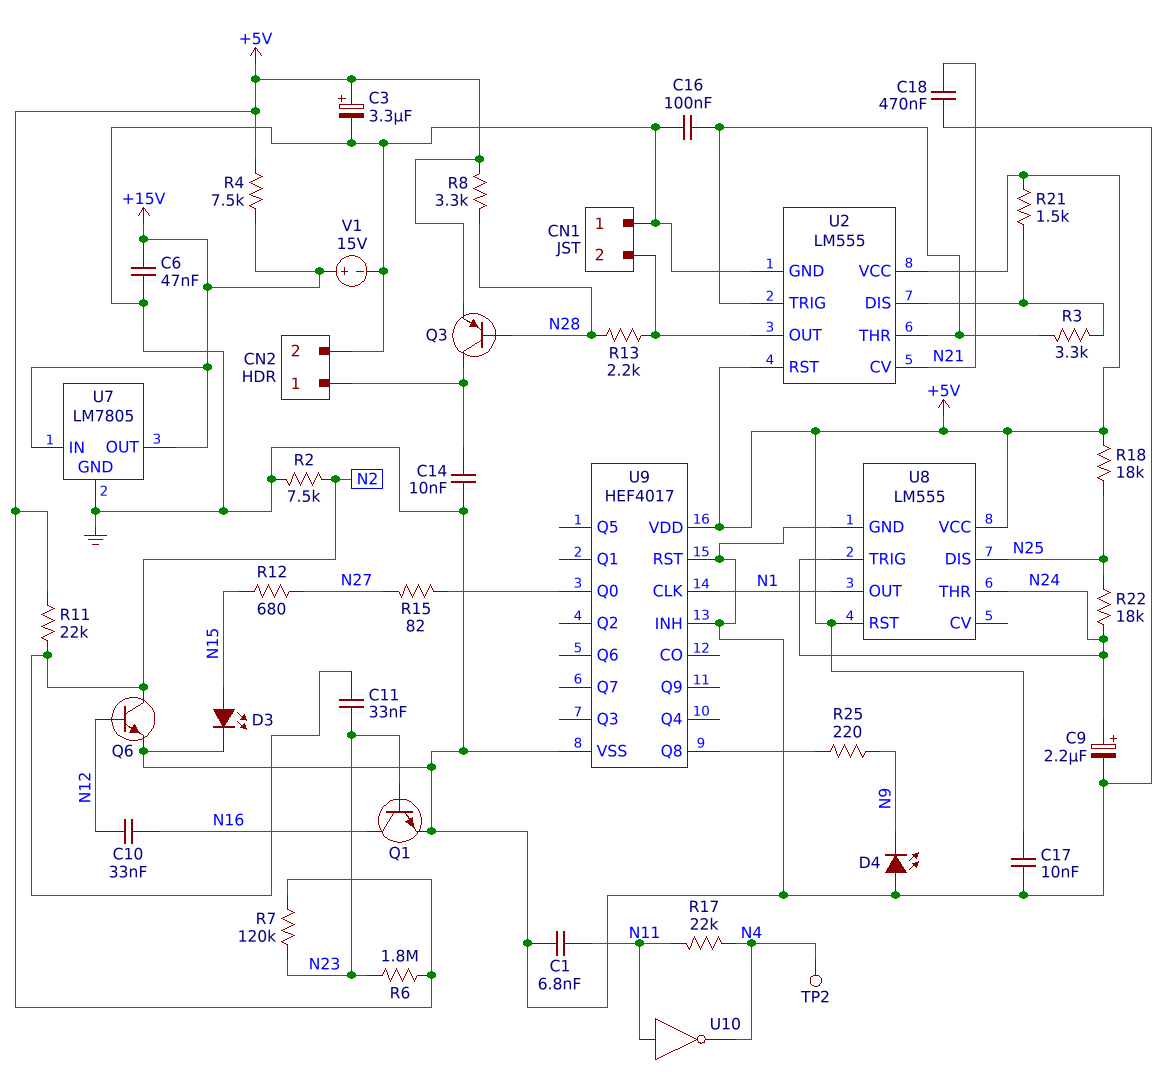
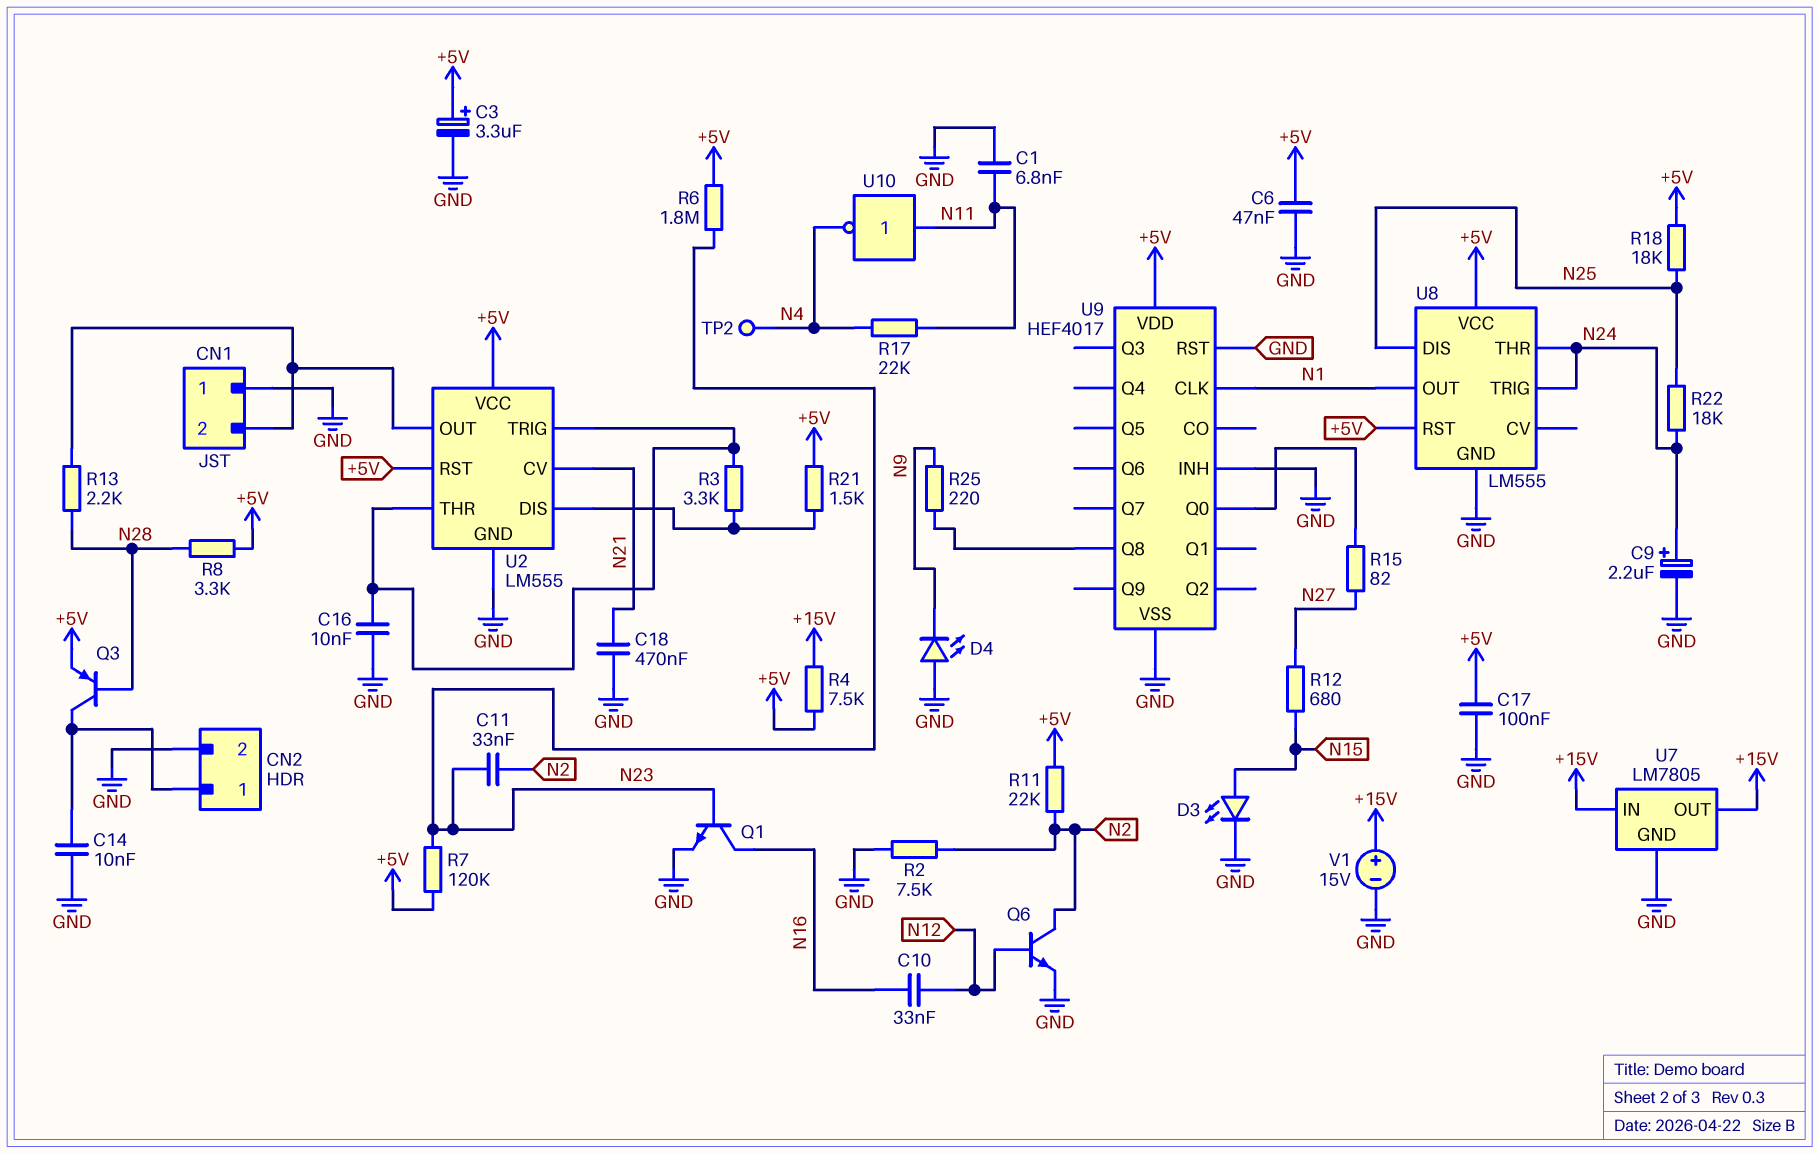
C6: 47nF (+15V, GND) -> 47nF (+5V, GND)
C16: 100nF (GND, U2/THR) -> 10nF (GND, U2/THR)
C17: 10nF (+5V, GND) -> 100nF (+5V, GND)

